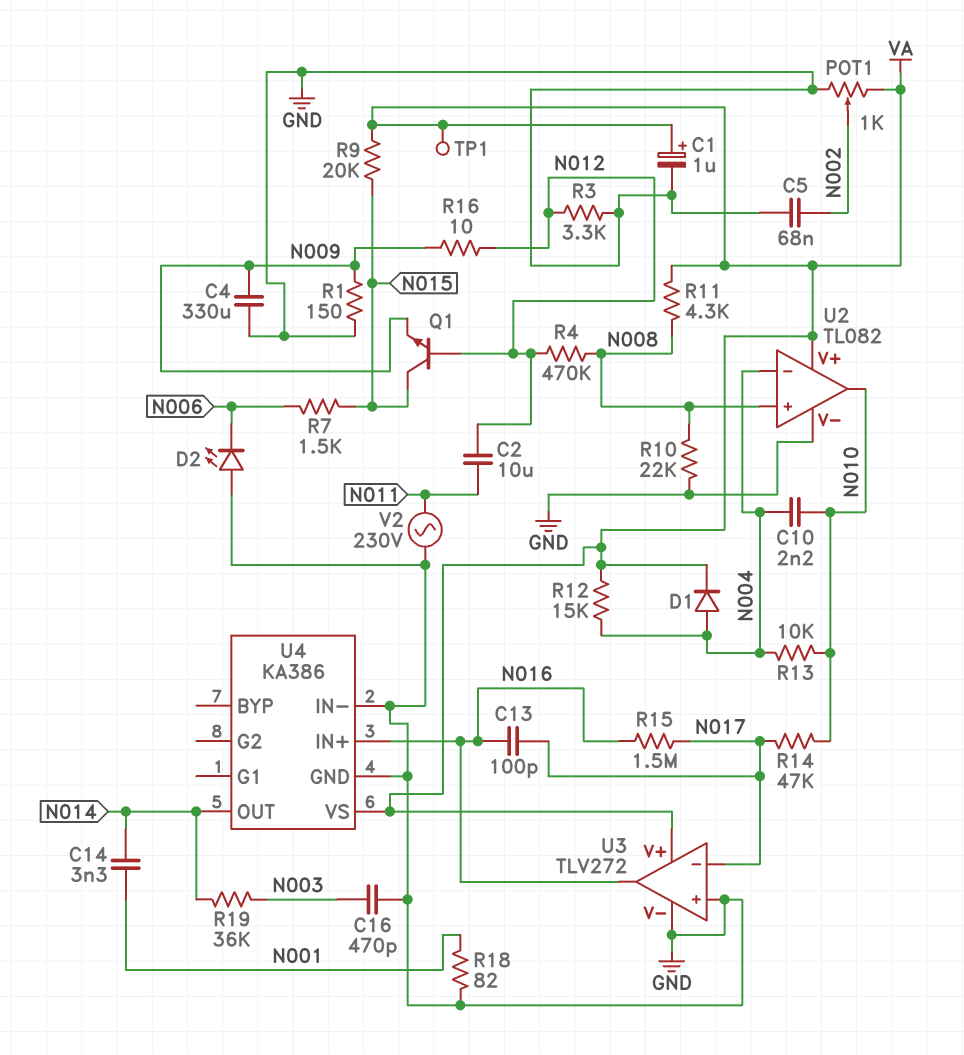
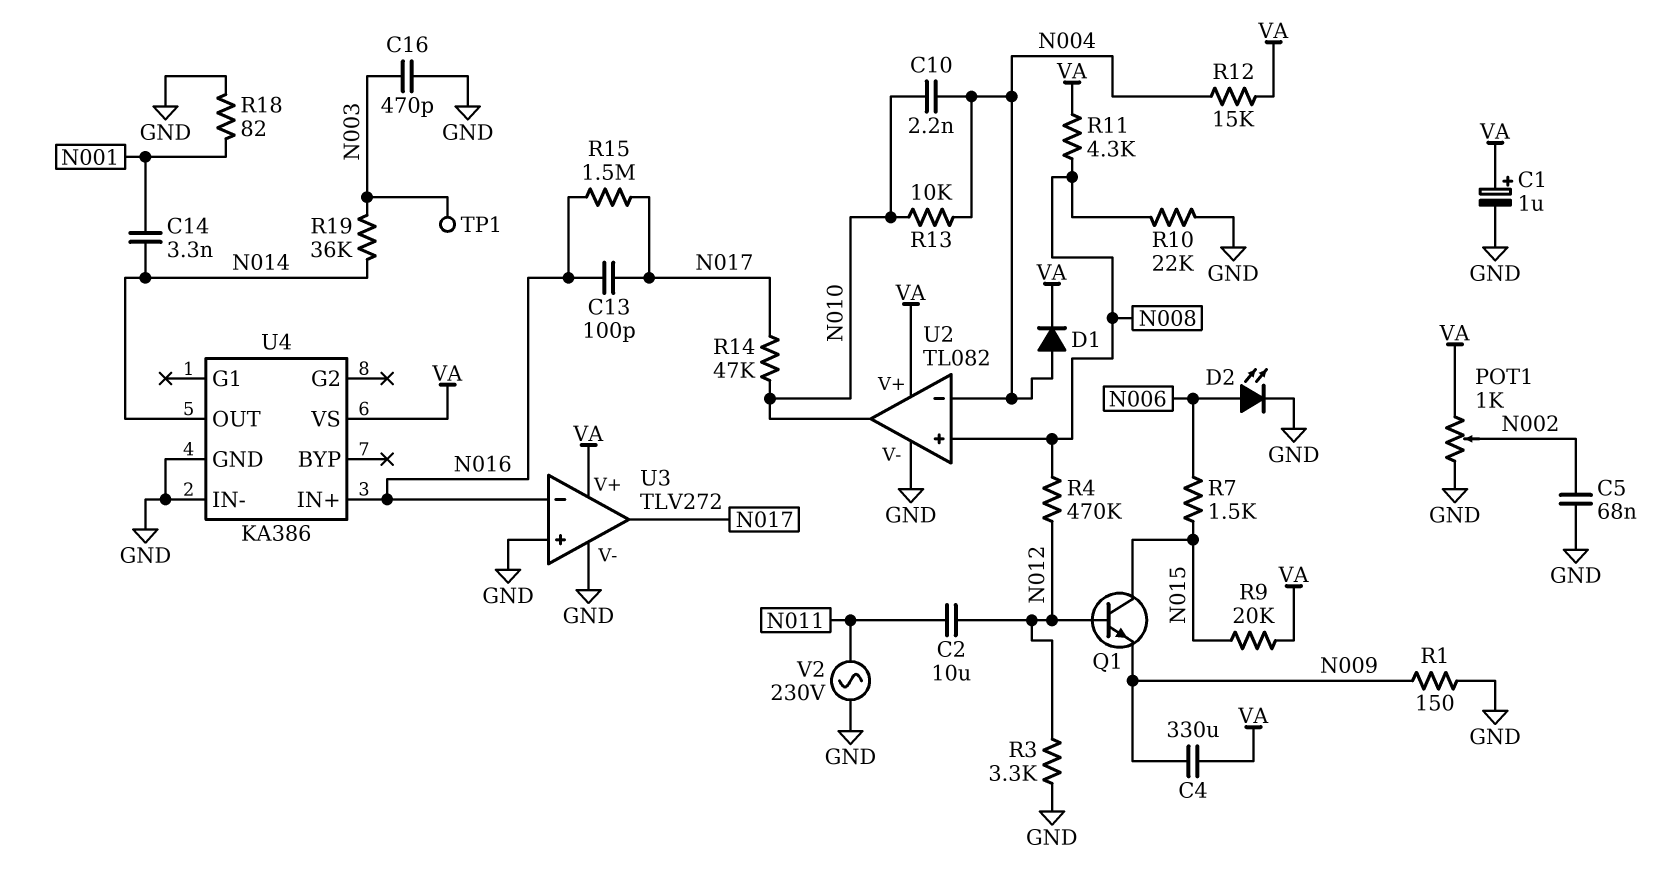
C4: 330uF (GND, N009) -> 330uF (N009, VA)
D2: LED (A GND, K N006) -> LED (A N006, K GND)
R16: 10 (N009, N012) -> none
TP1: test point (VA) -> test point (N003)
U3 pin in-: N017 -> N016
U3 pin out: N016 -> N017

